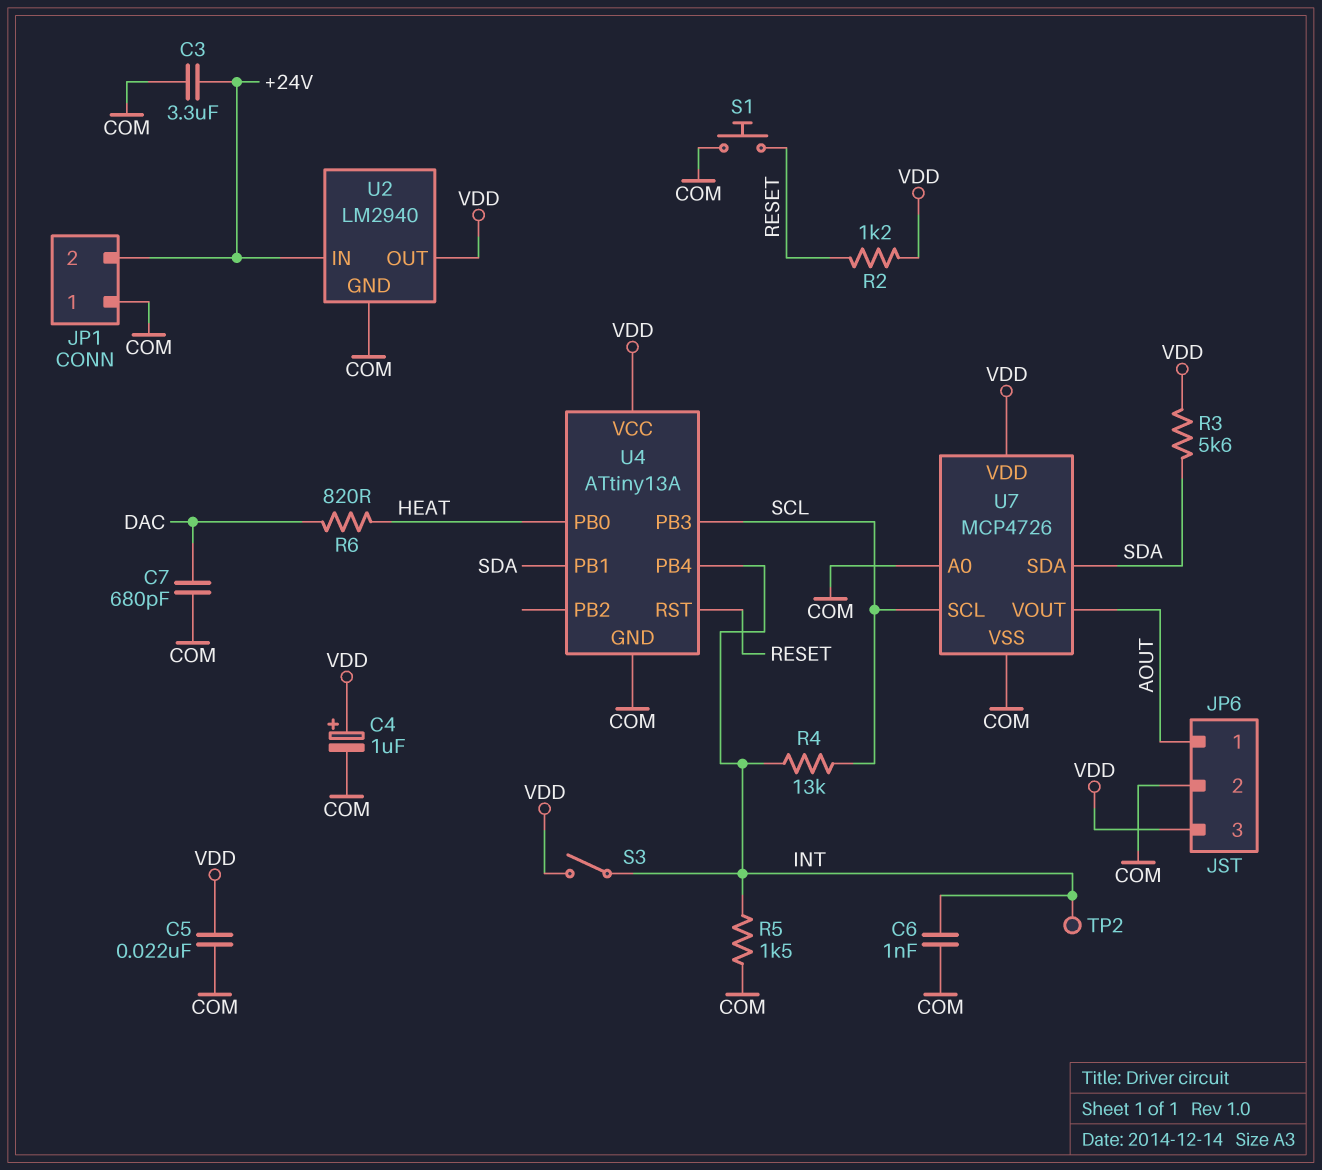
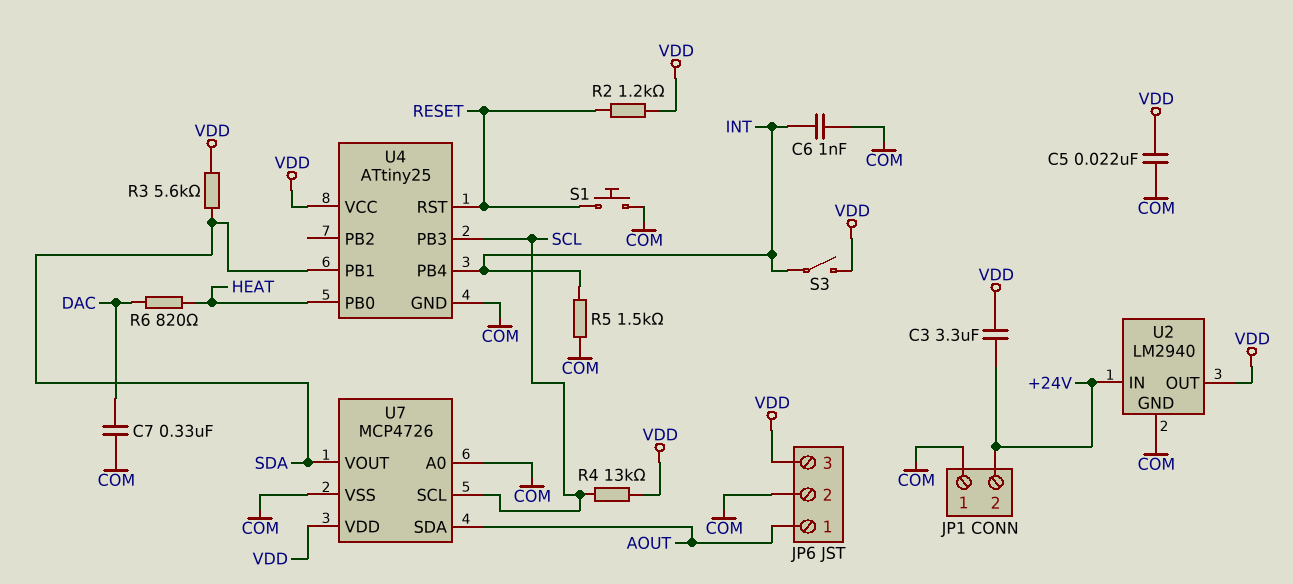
C3: 3.3uF (+24V, COM) -> 3.3uF (+24V, VDD)
C4: 1uF (plus VDD, minus COM) -> none
C7: 680pF (COM, DAC) -> 330nF (COM, DAC)
R4: 13k (INT, SCL) -> 13k (SCL, VDD)
TP2: test point (INT) -> none
U4: ATtiny13A -> ATtiny25
U7 pin SDA: SDA -> AOUT
U7 pin VOUT: AOUT -> SDA

